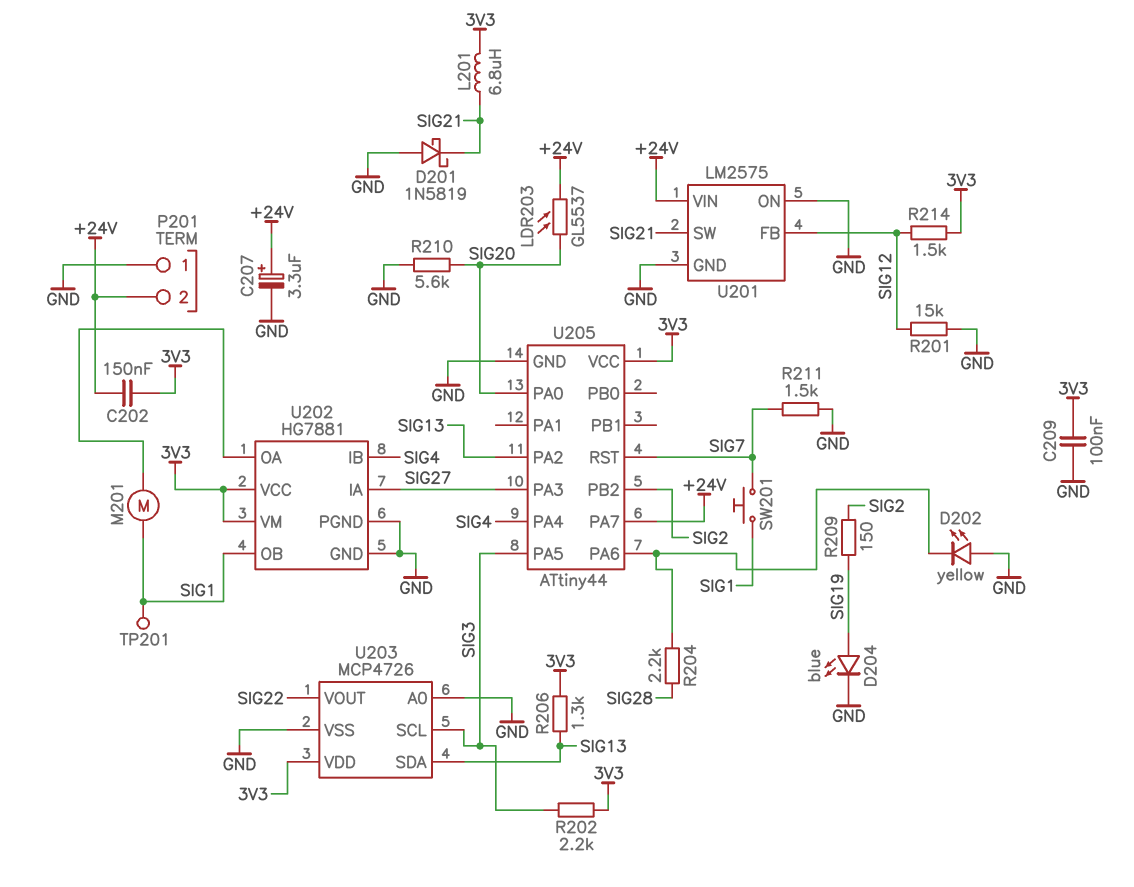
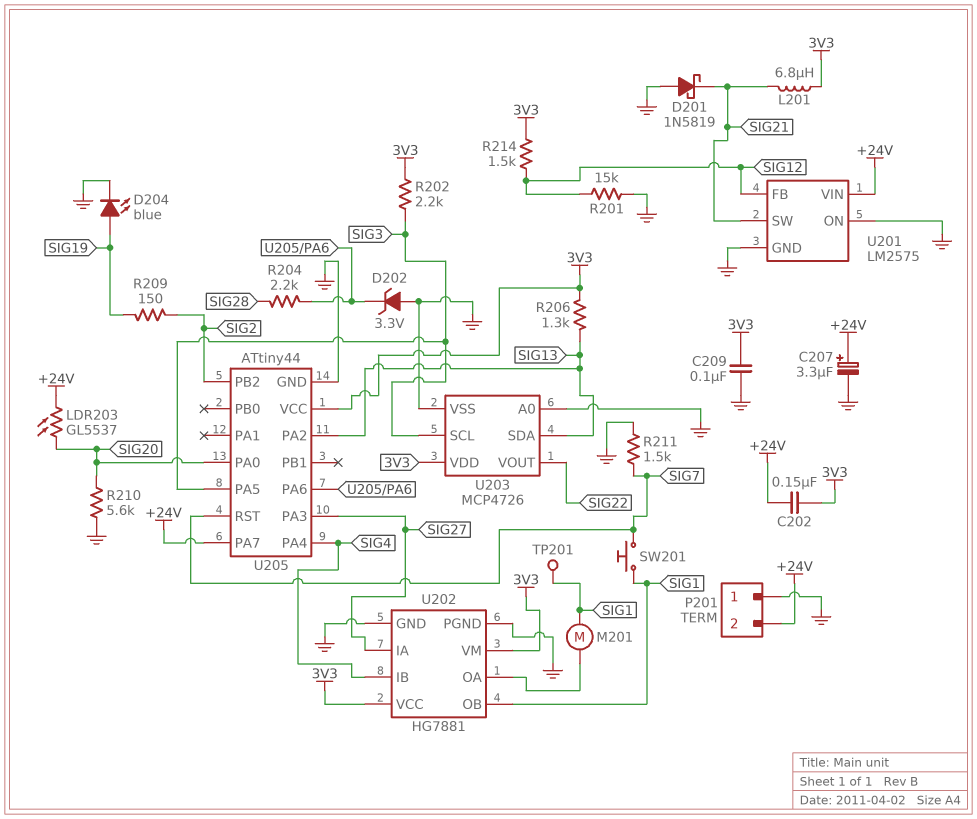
D202: LED yellow (A GND, K U205/PA6) -> zener 3.3V (A GND, K U205/PA6)

